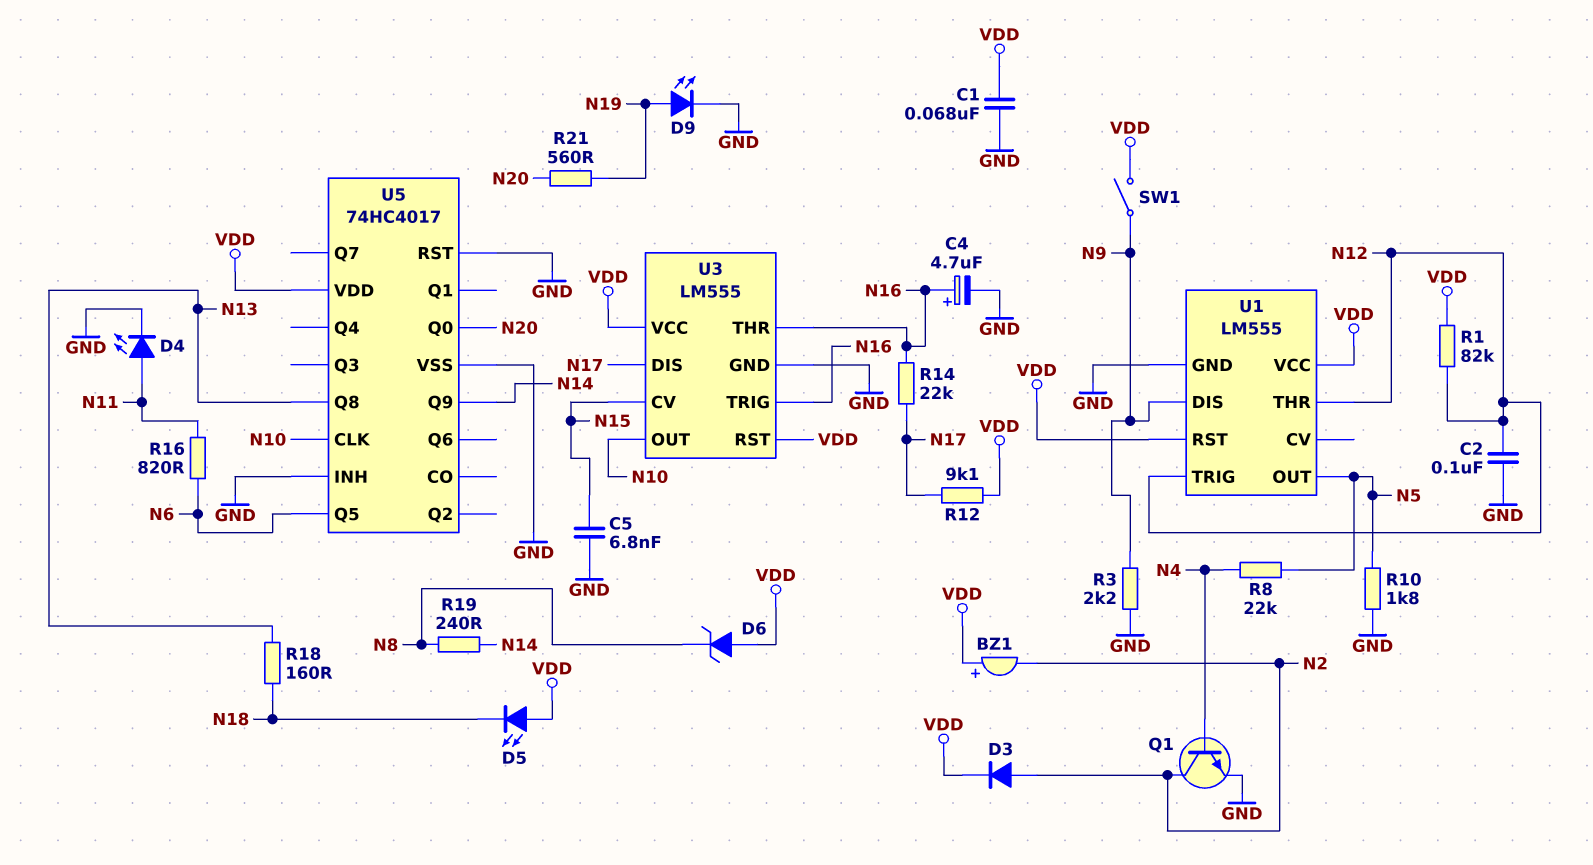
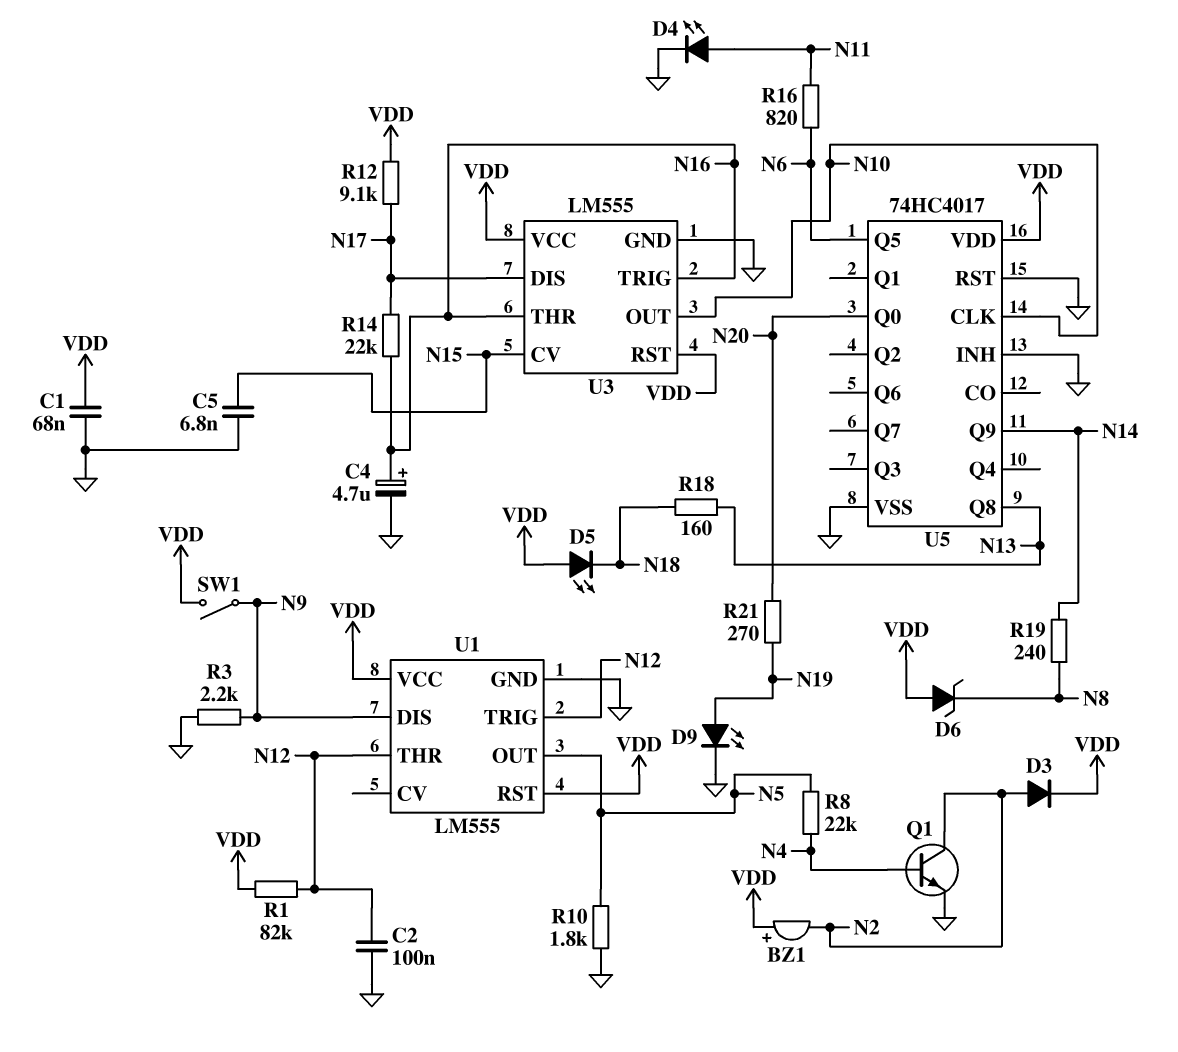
R21: 560 (N19, N20) -> 270 (N19, N20)

